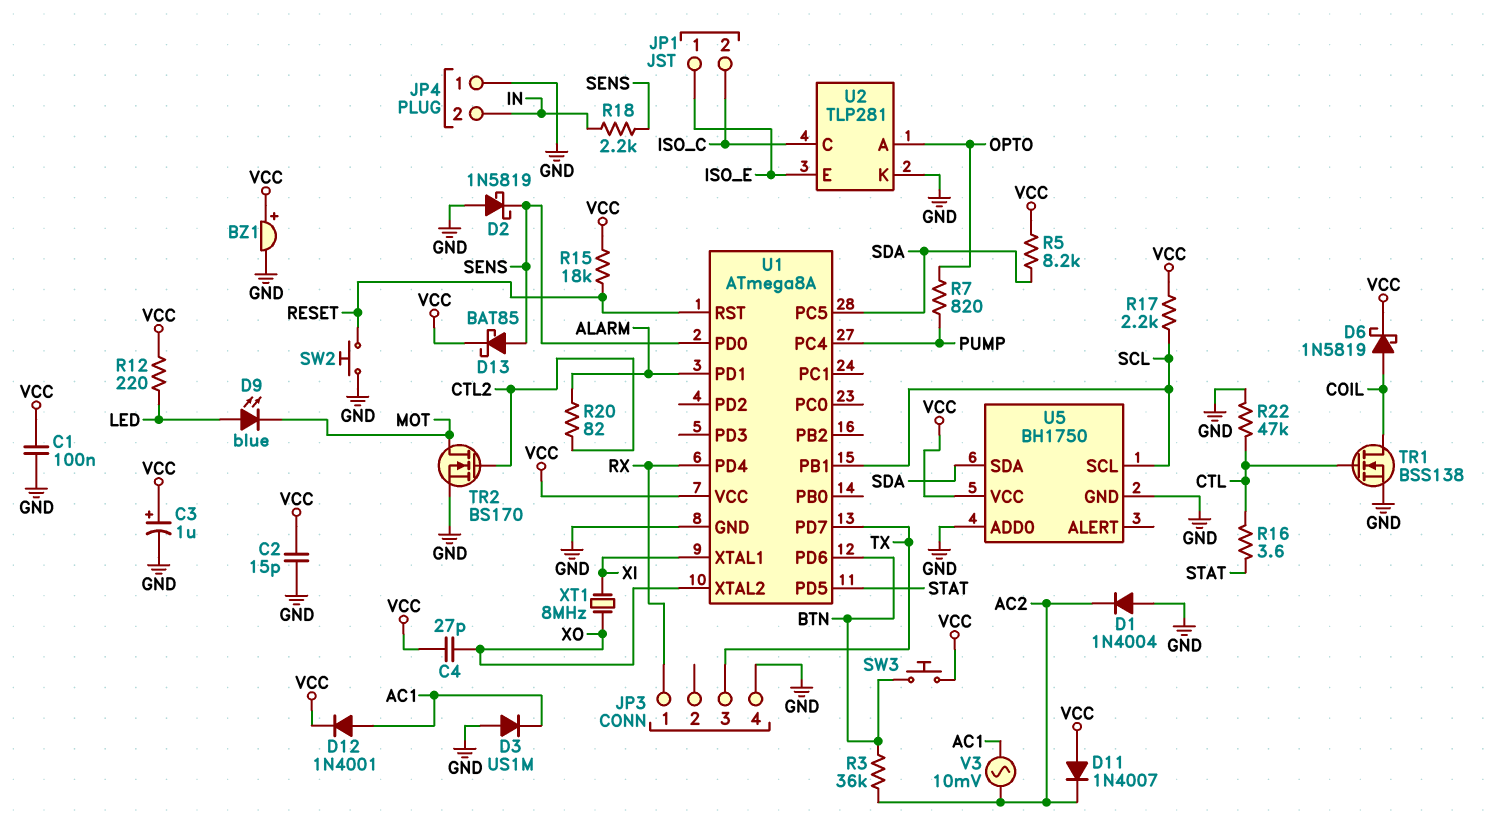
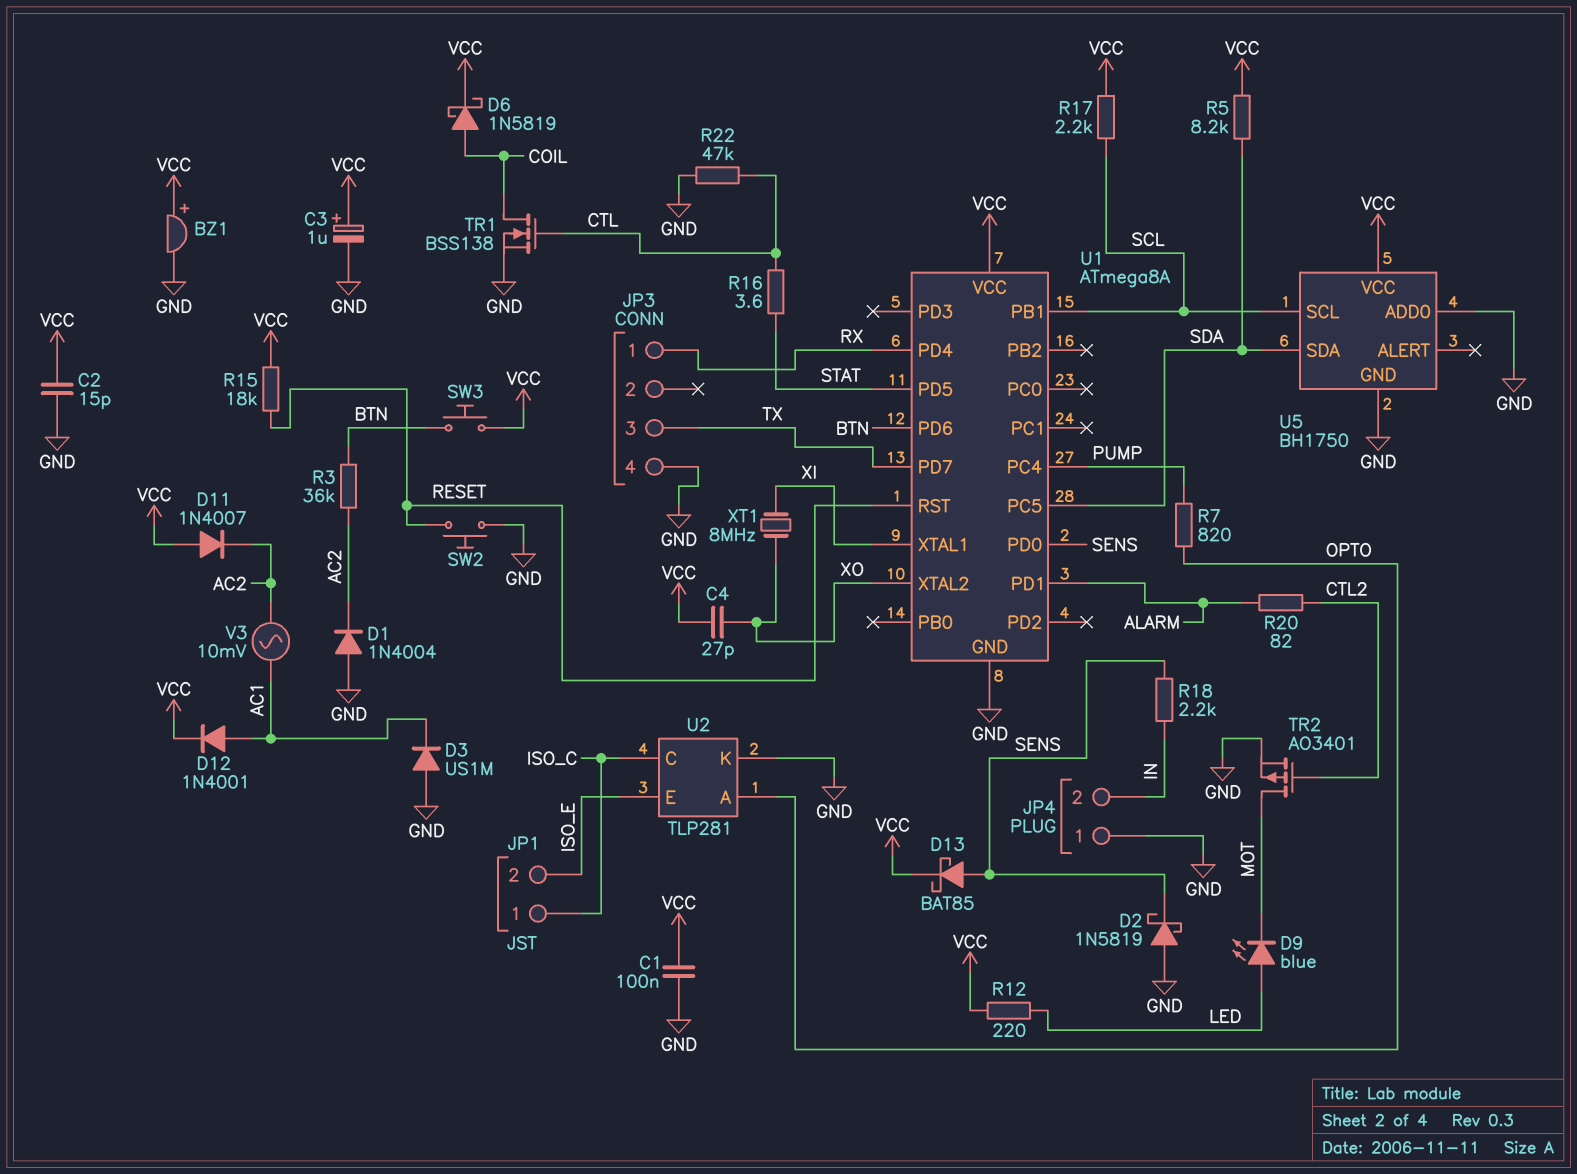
JP1 pin 1: ISO_E -> ISO_C
JP1 pin 2: ISO_C -> ISO_E
TR2: NMOS BS170 (G CTL2, D MOT, S GND) -> PMOS AO3401 (G CTL2, D MOT, S GND)

